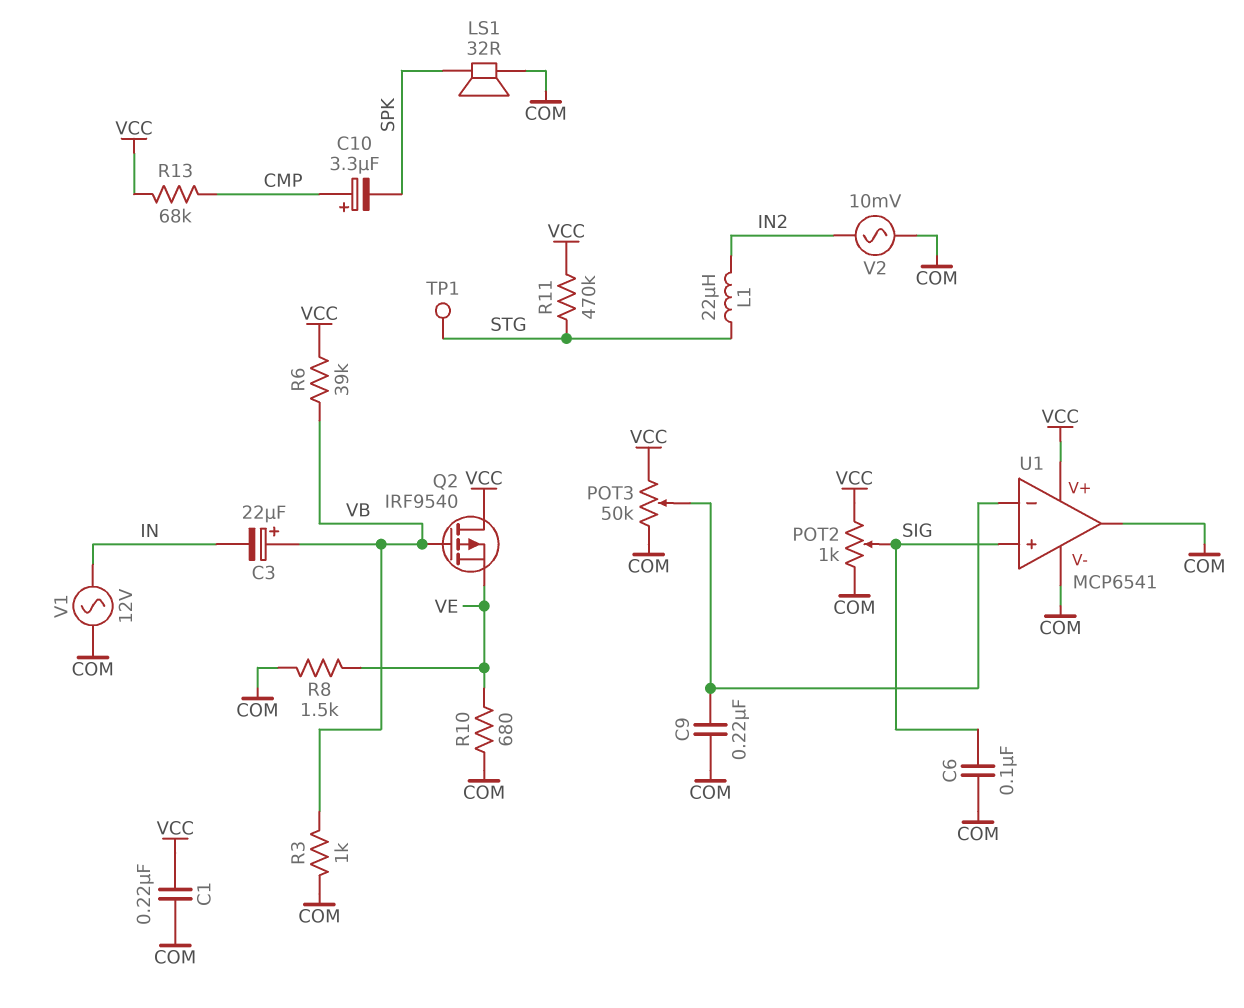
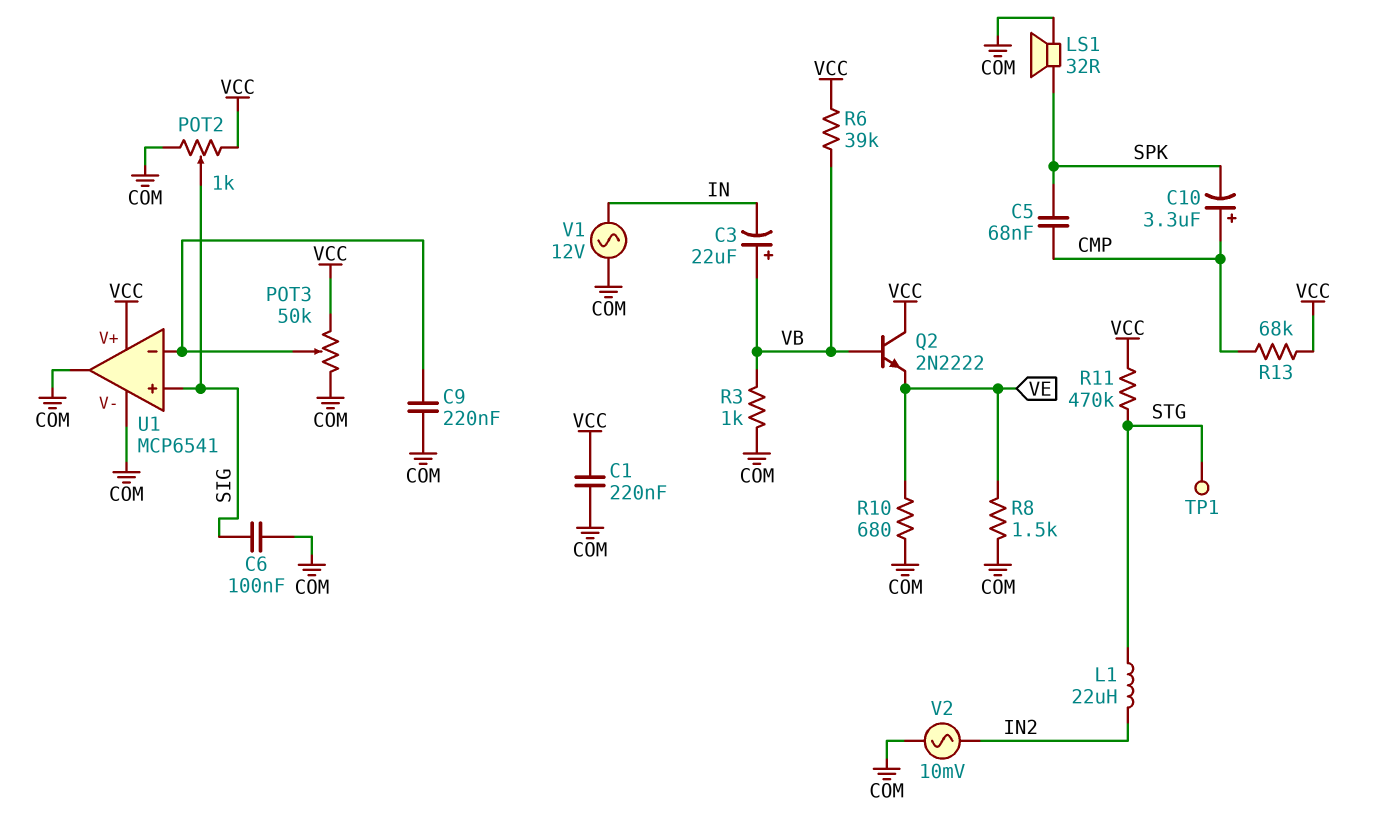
C5: none -> 68nF (CMP, SPK)
Q2: PMOS IRF9540 (G VB, D VCC, S VE) -> NPN 2N2222 (B VB, C VCC, E VE)

